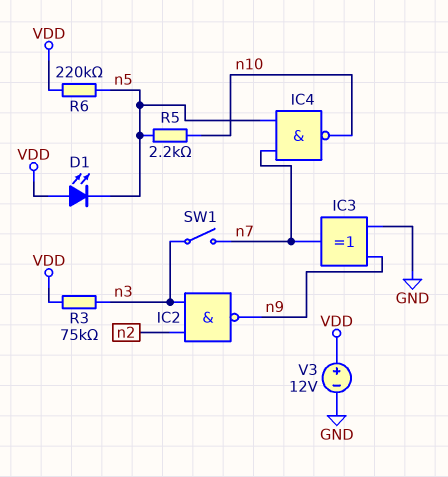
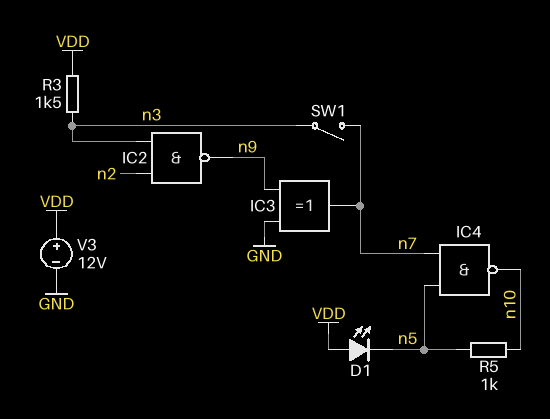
R3: 75k (VDD, n3) -> 1.5k (VDD, n3)
R5: 2.2k (n5, n10) -> 1k (n5, n10)
R6: 220k (VDD, n5) -> none

